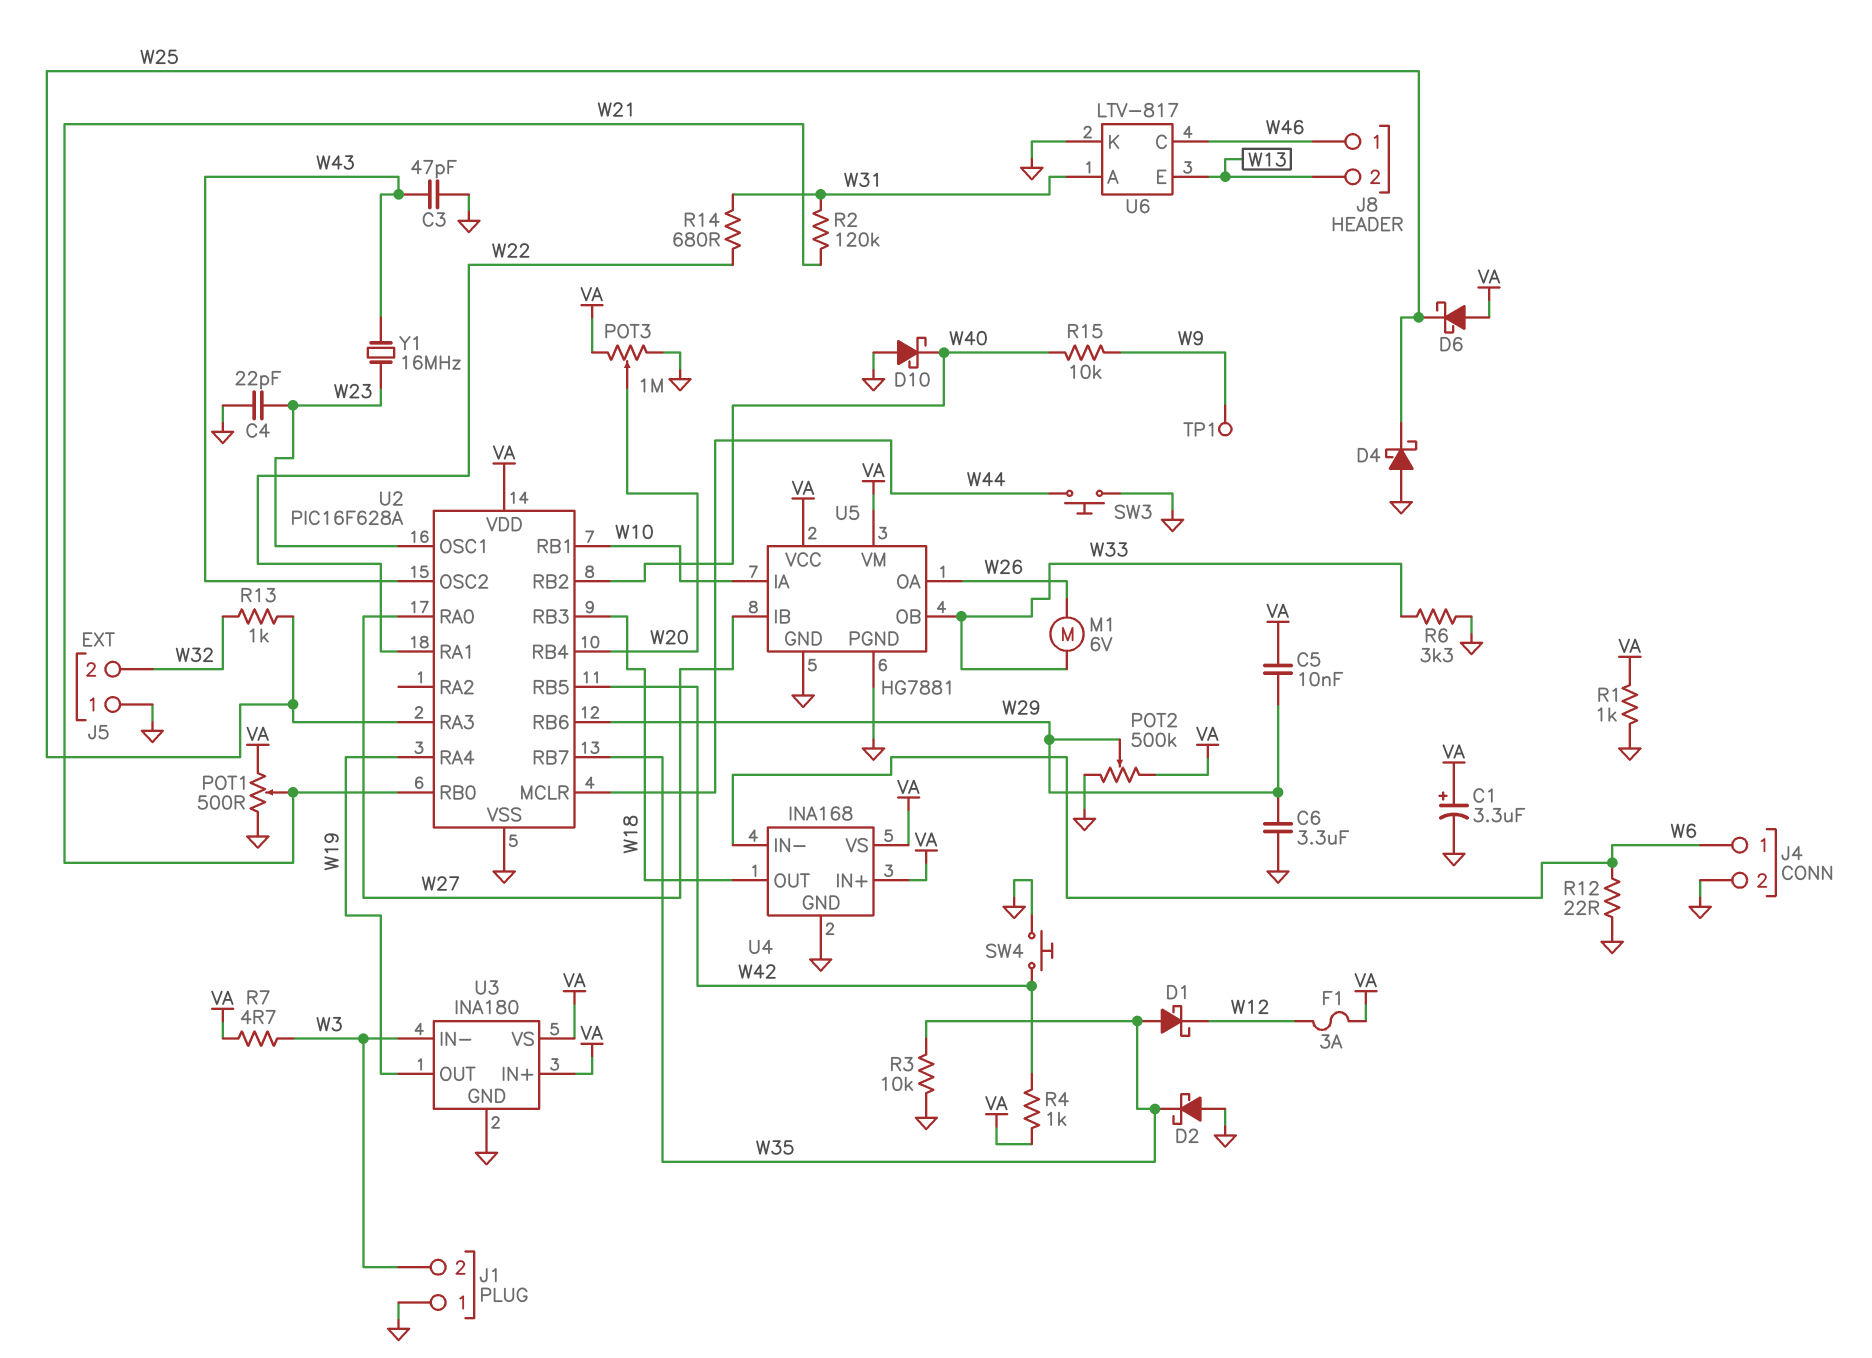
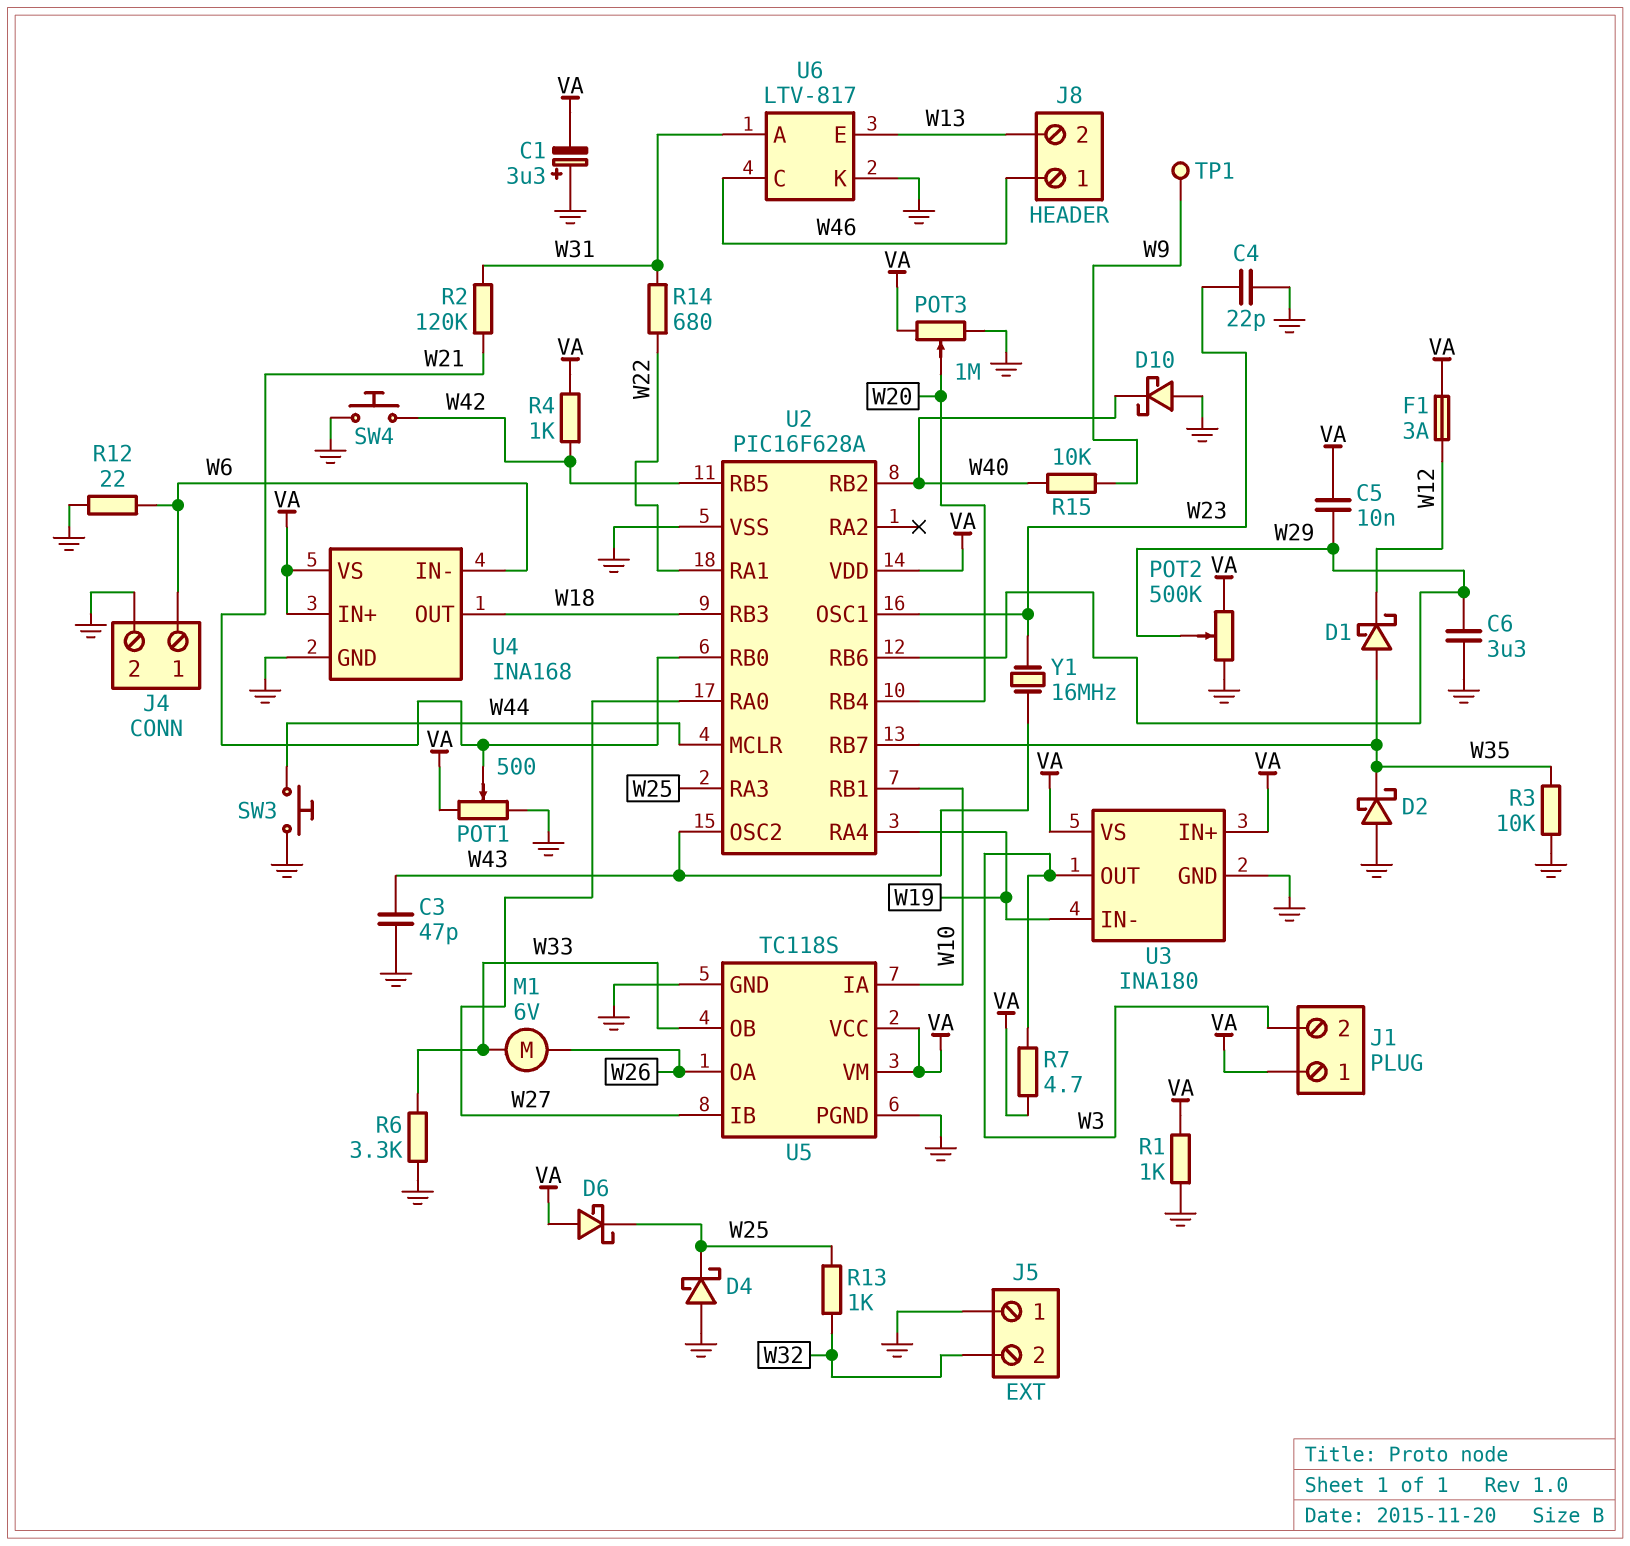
C1: 3.3uF (plus VA, minus GND) -> 3.3uF (plus GND, minus VA)
J1 pin 1: GND -> VA
U3 pin IN-: W3 -> W19
U3 pin OUT: W19 -> W3
U5: HG7881 -> TC118S

